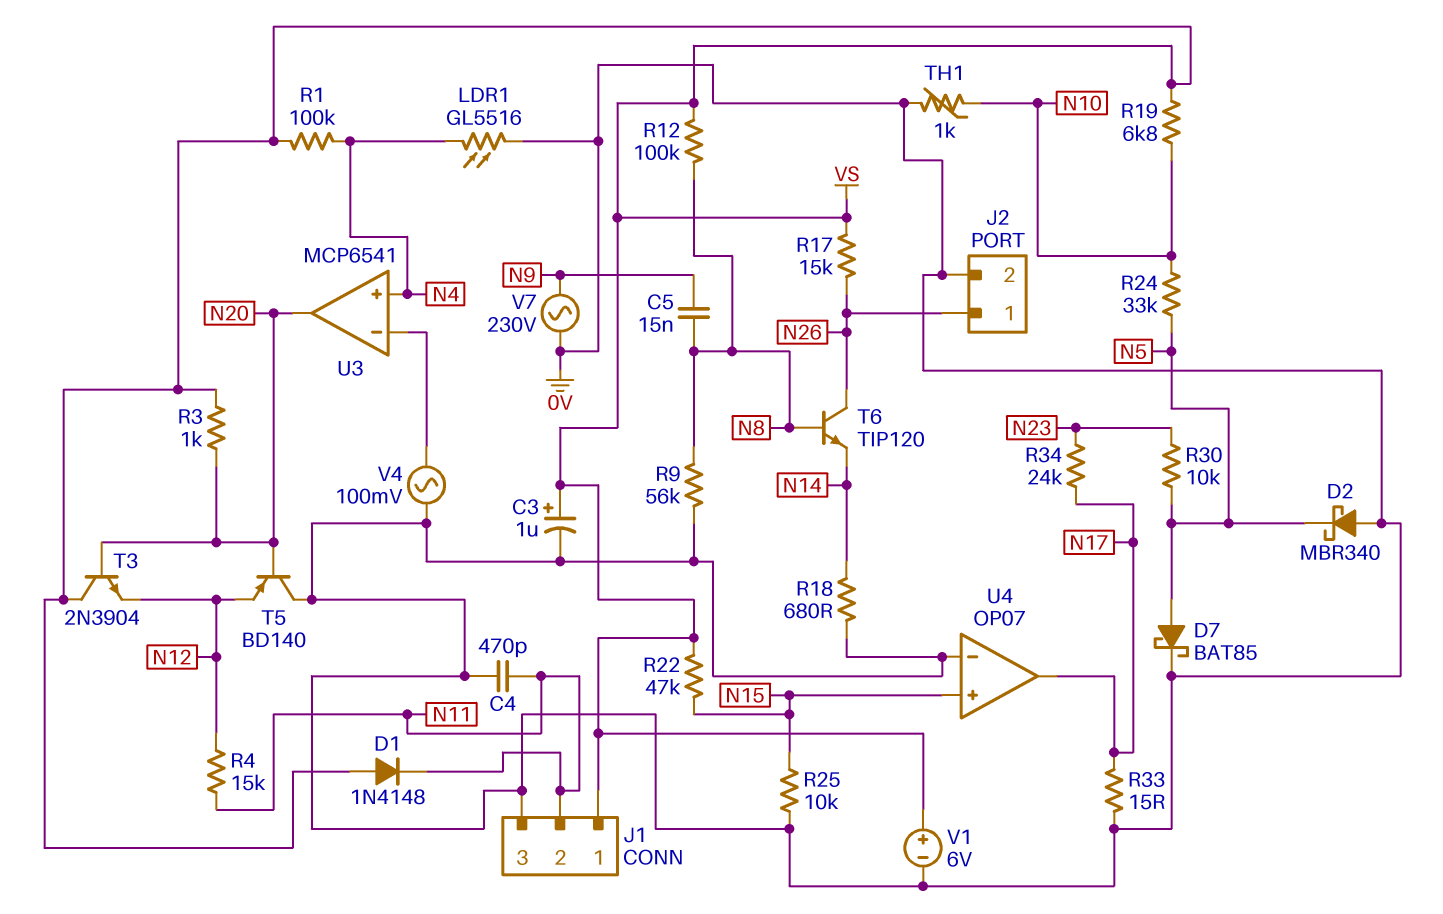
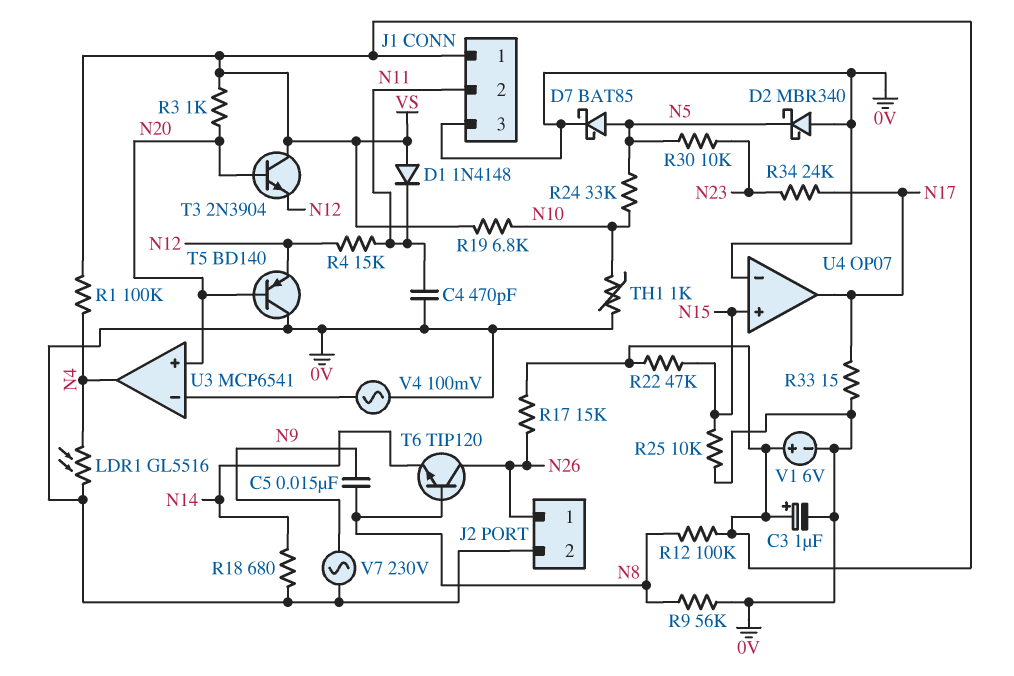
U3 pin in+: N4 -> N20
U3 pin out: N20 -> N4

